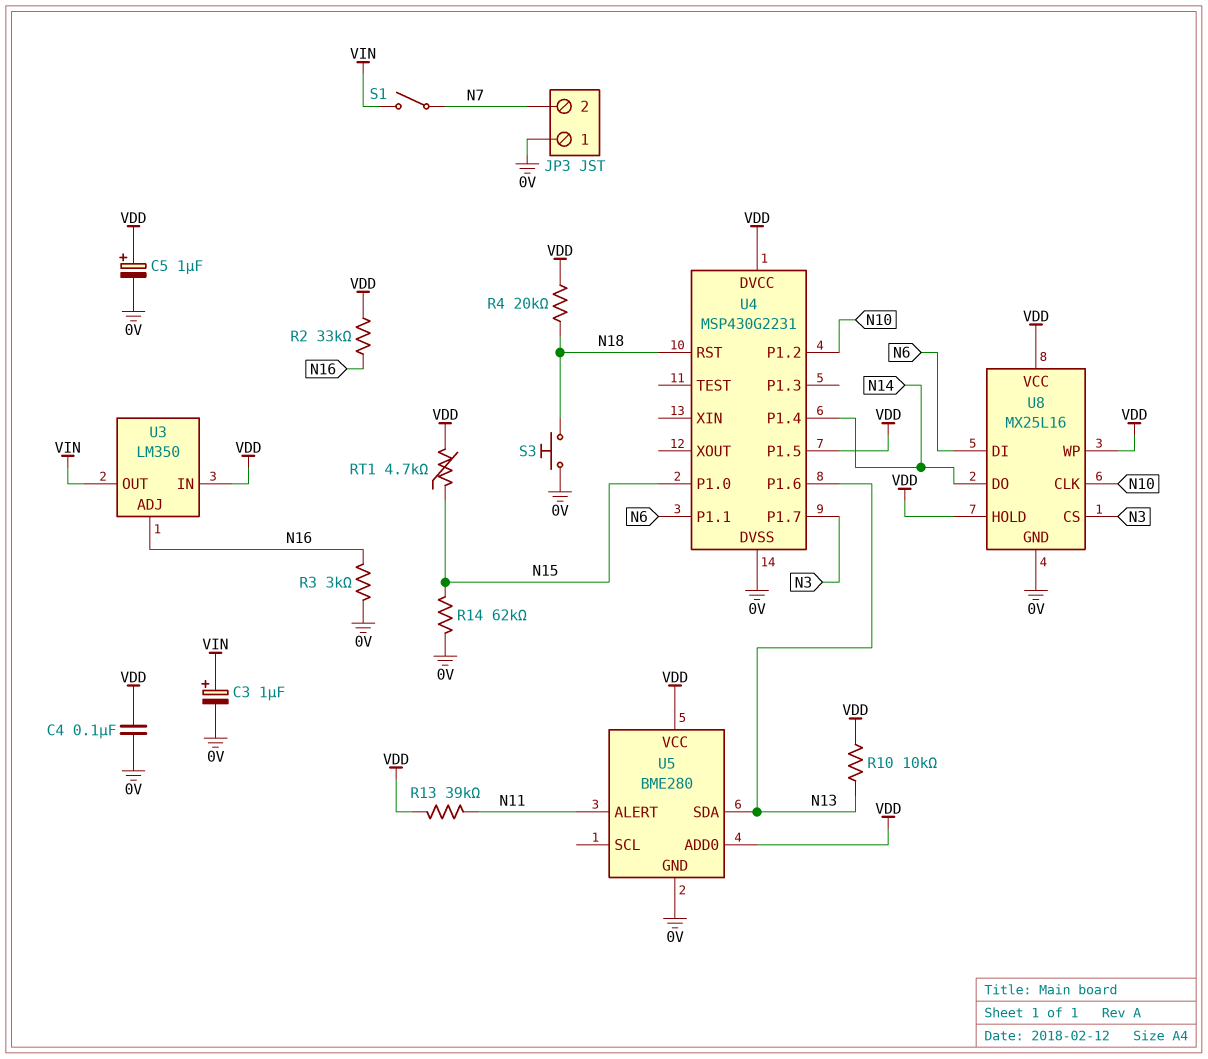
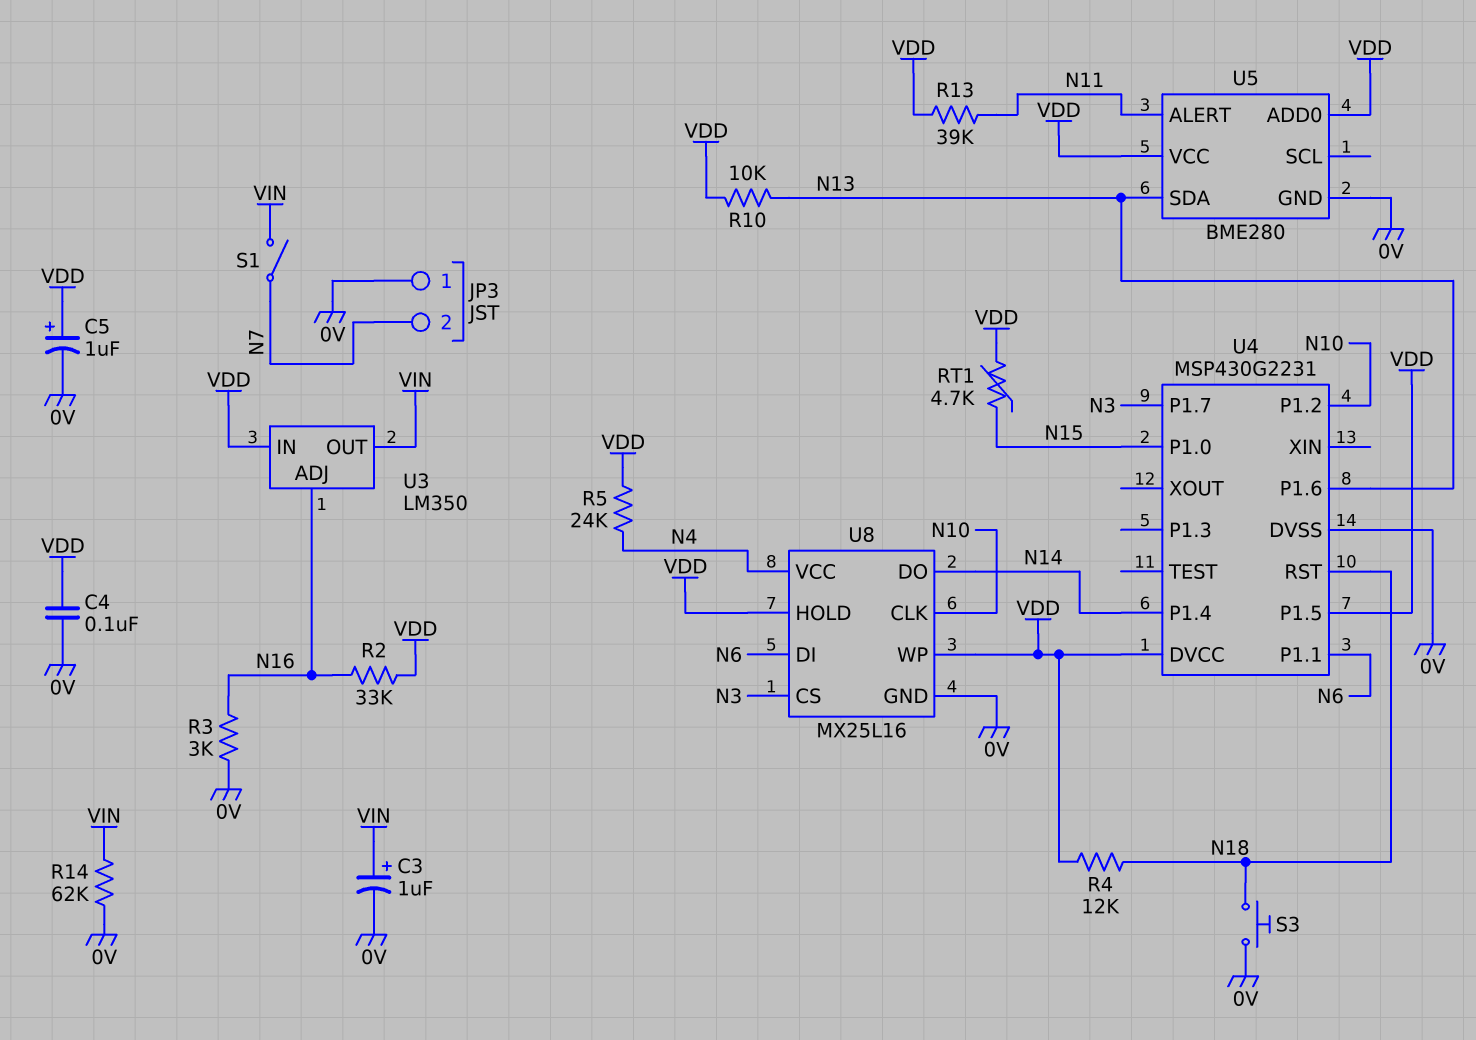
R4: 20k (N18, VDD) -> 12k (N18, VDD)
R5: none -> 24k (N4, VDD)
R14: 62k (0V, N15) -> 62k (0V, VIN)
U8 pin VCC: VDD -> N4

